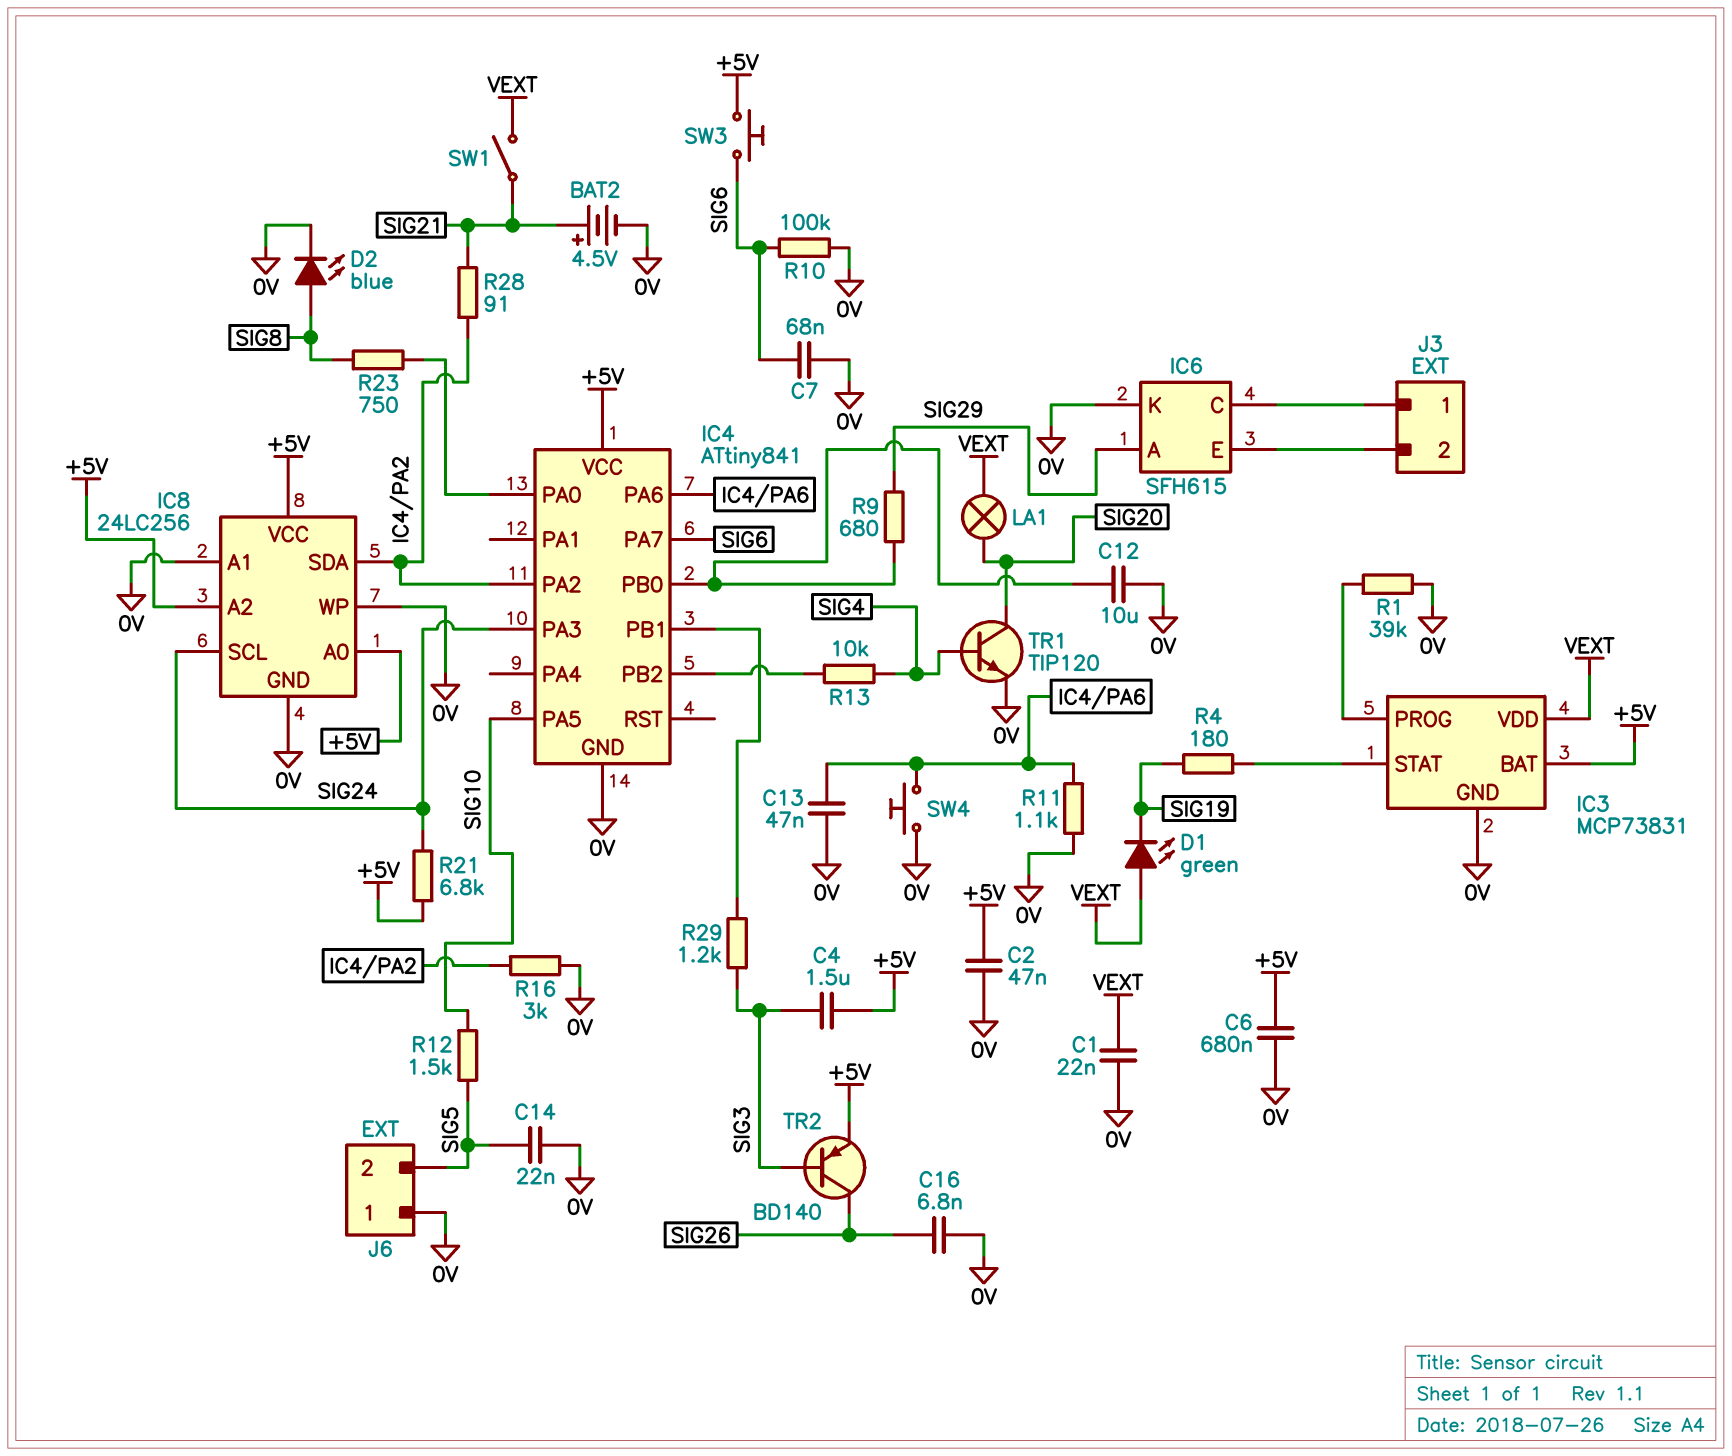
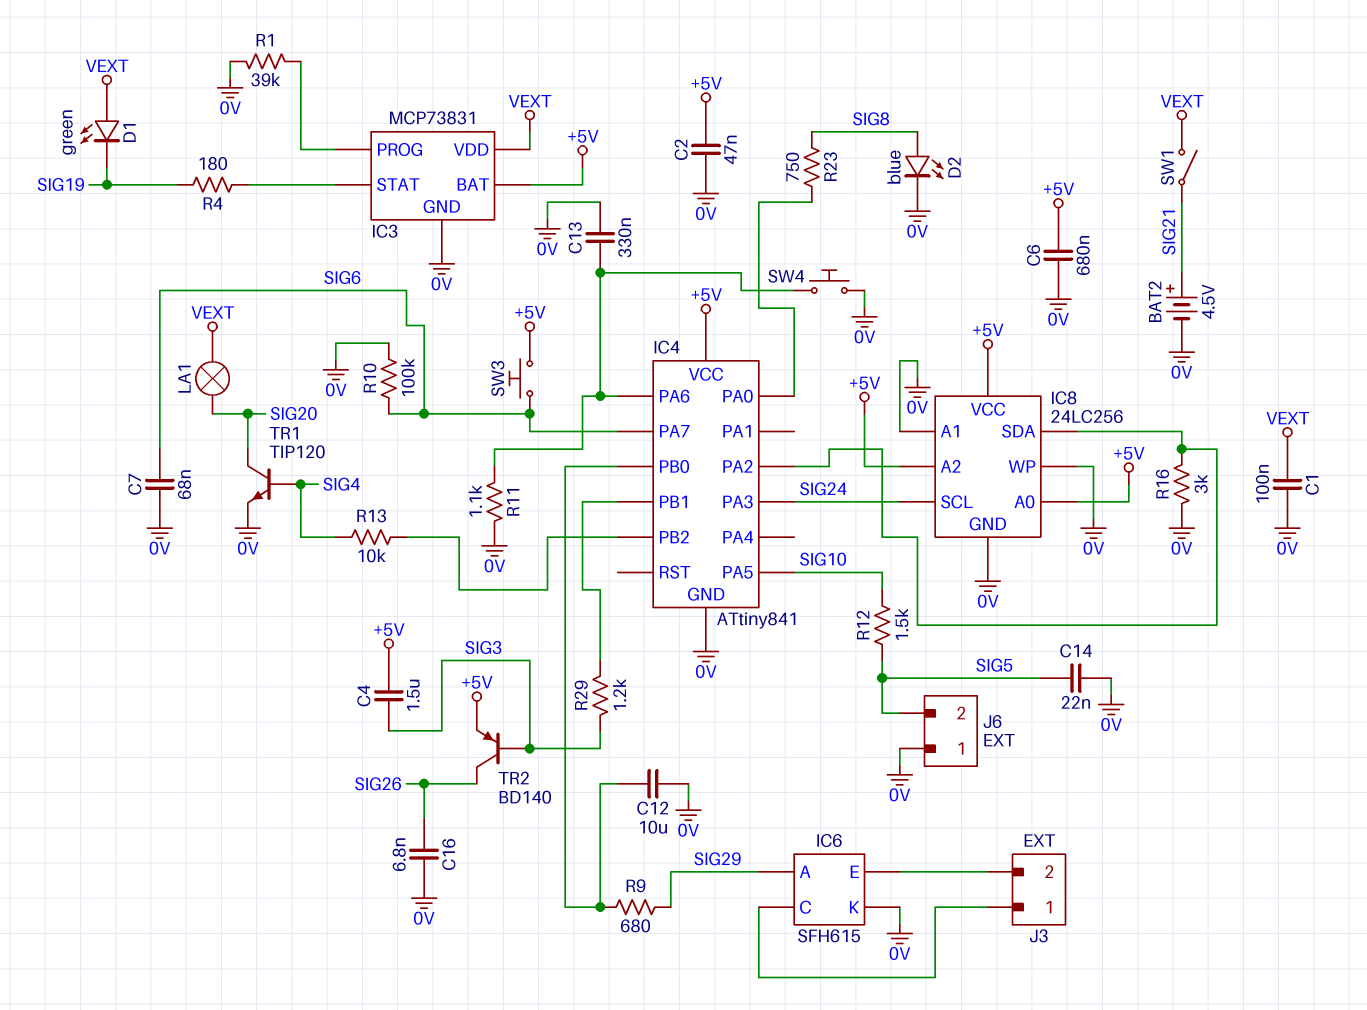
C1: 22nF (0V, VEXT) -> 100nF (0V, VEXT)
C13: 47nF (0V, IC4/PA6) -> 330nF (0V, IC4/PA6)
R21: 6.8k (+5V, SIG24) -> none
R28: 91 (IC4/PA2, SIG21) -> none

